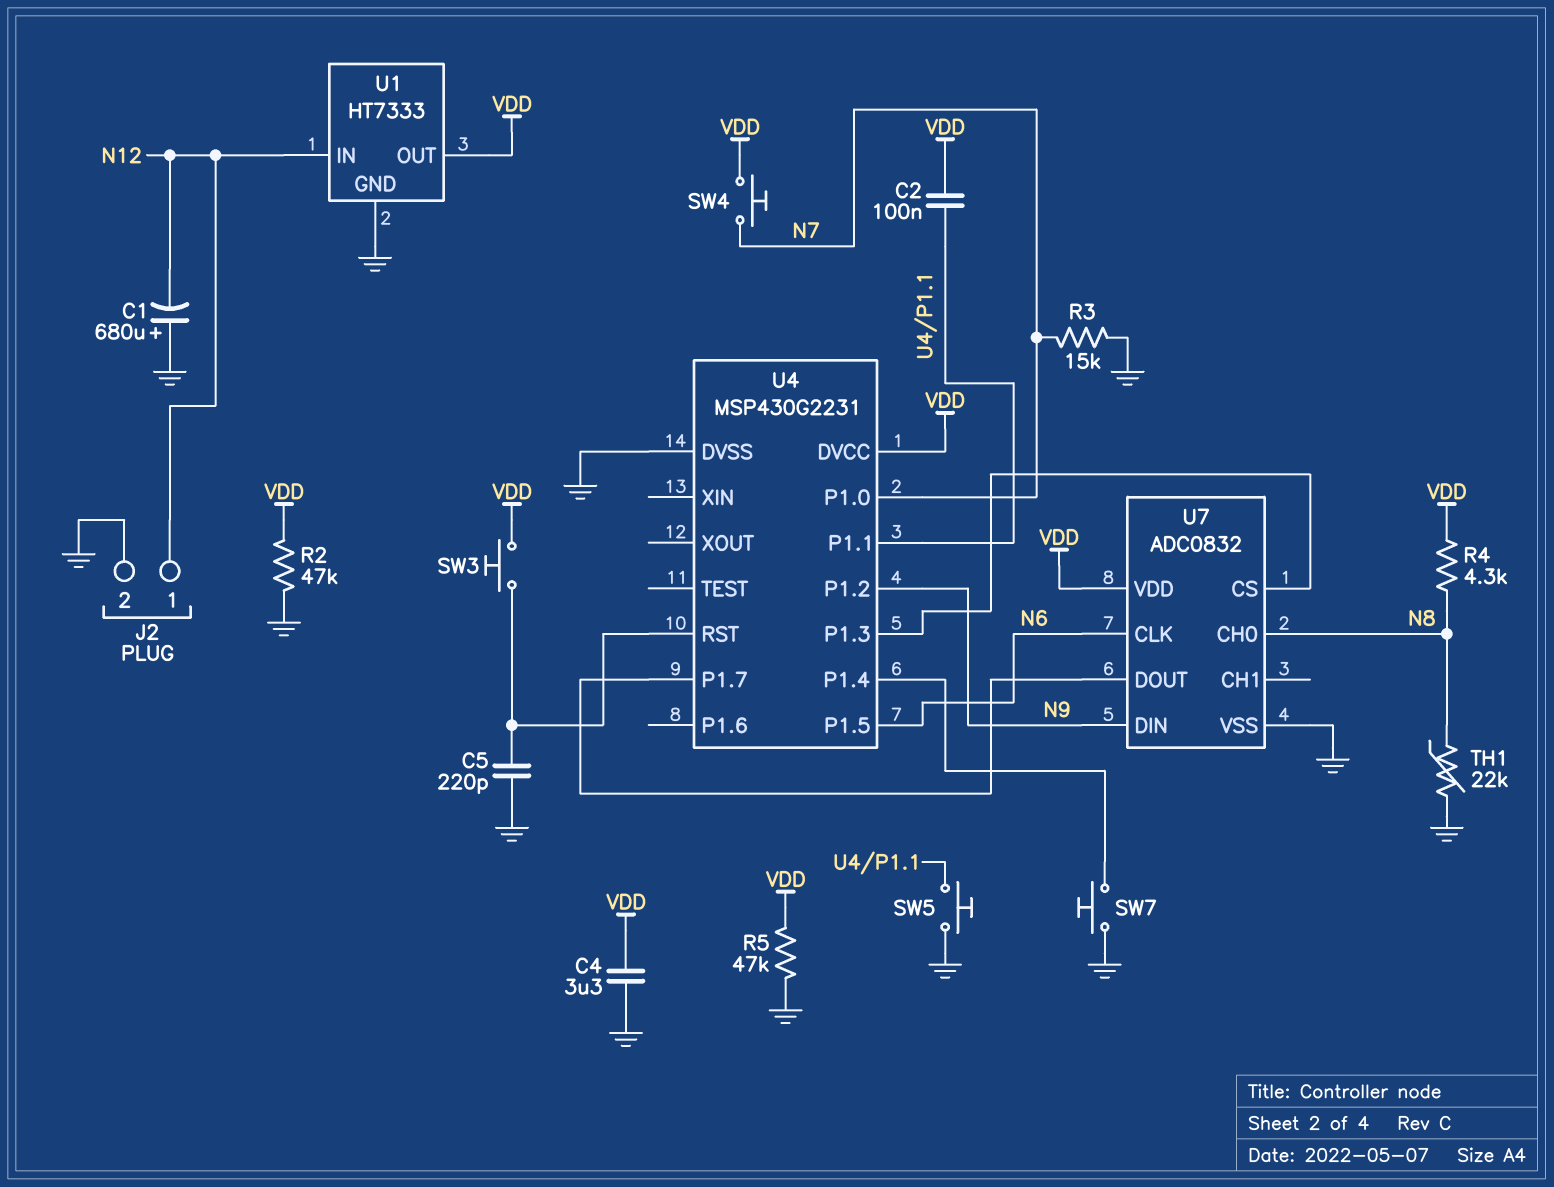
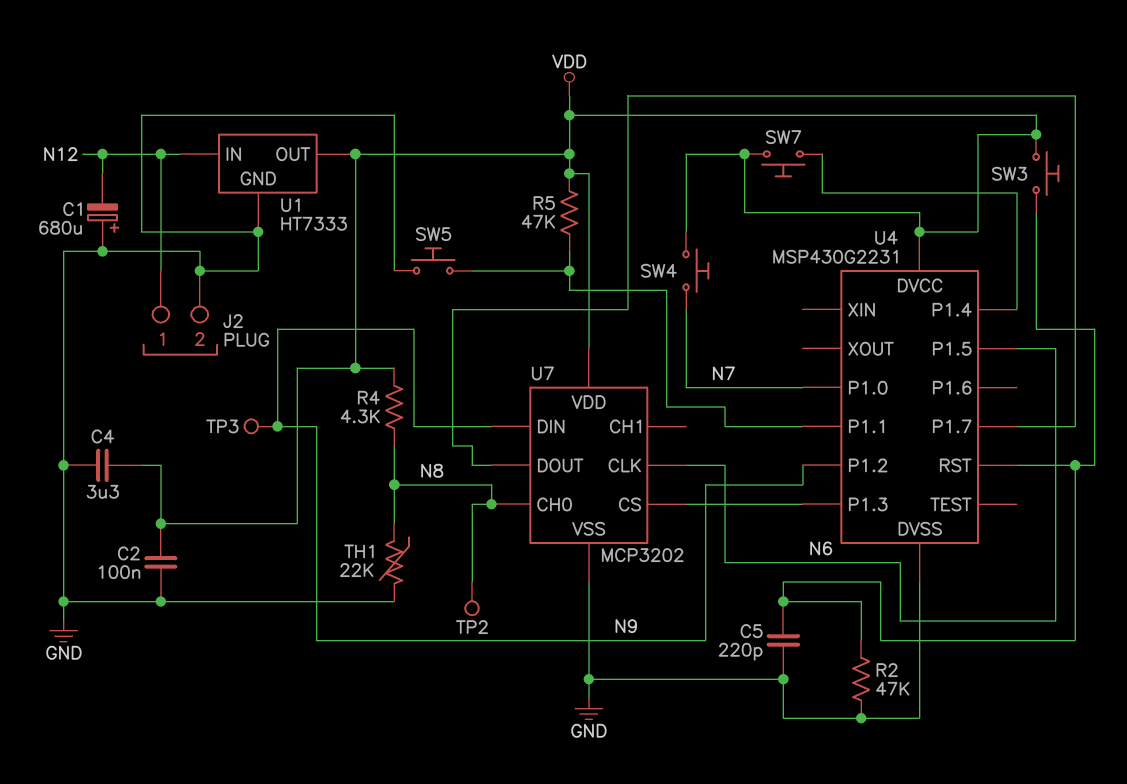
C2: 100nF (U4/P1.1, VDD) -> 100nF (GND, VDD)
R2: 47k (GND, VDD) -> 47k (GND, U4/RST)
R3: 15k (GND, N7) -> none
R5: 47k (GND, VDD) -> 47k (U4/P1.1, VDD)
SW7: button (GND, U4/P1.4) -> button (U4/P1.4, VDD)
TP2: none -> test point (N8)
TP3: none -> test point (N9)
U7: ADC0832 -> MCP3202

